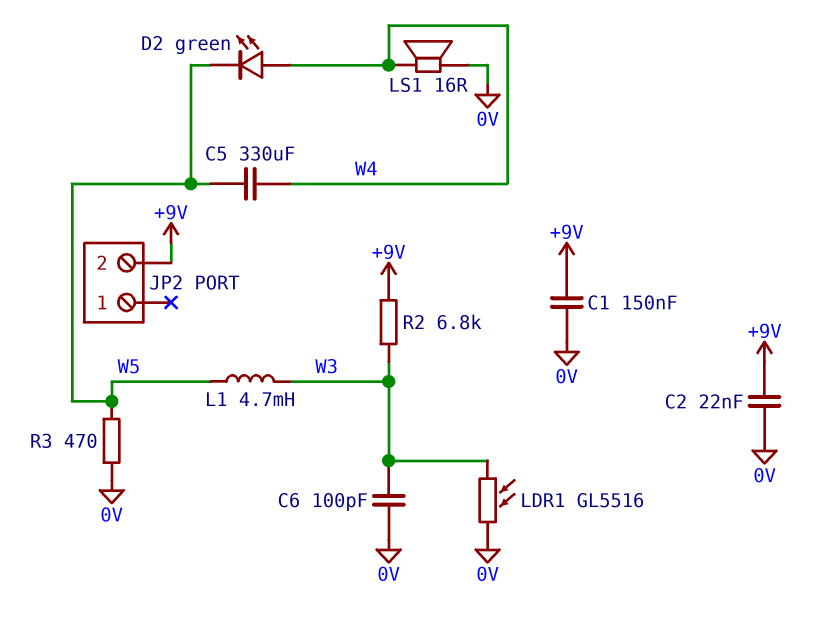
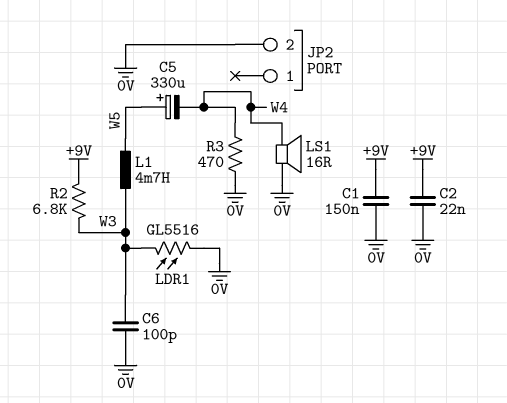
C5: 330uF (W4, W5) -> 330uF (plus W5, minus W4)
D2: LED green (A W4, K W5) -> none
JP2 pin 2: +9V -> 0V
R3: 470 (0V, W5) -> 470 (0V, W4)

